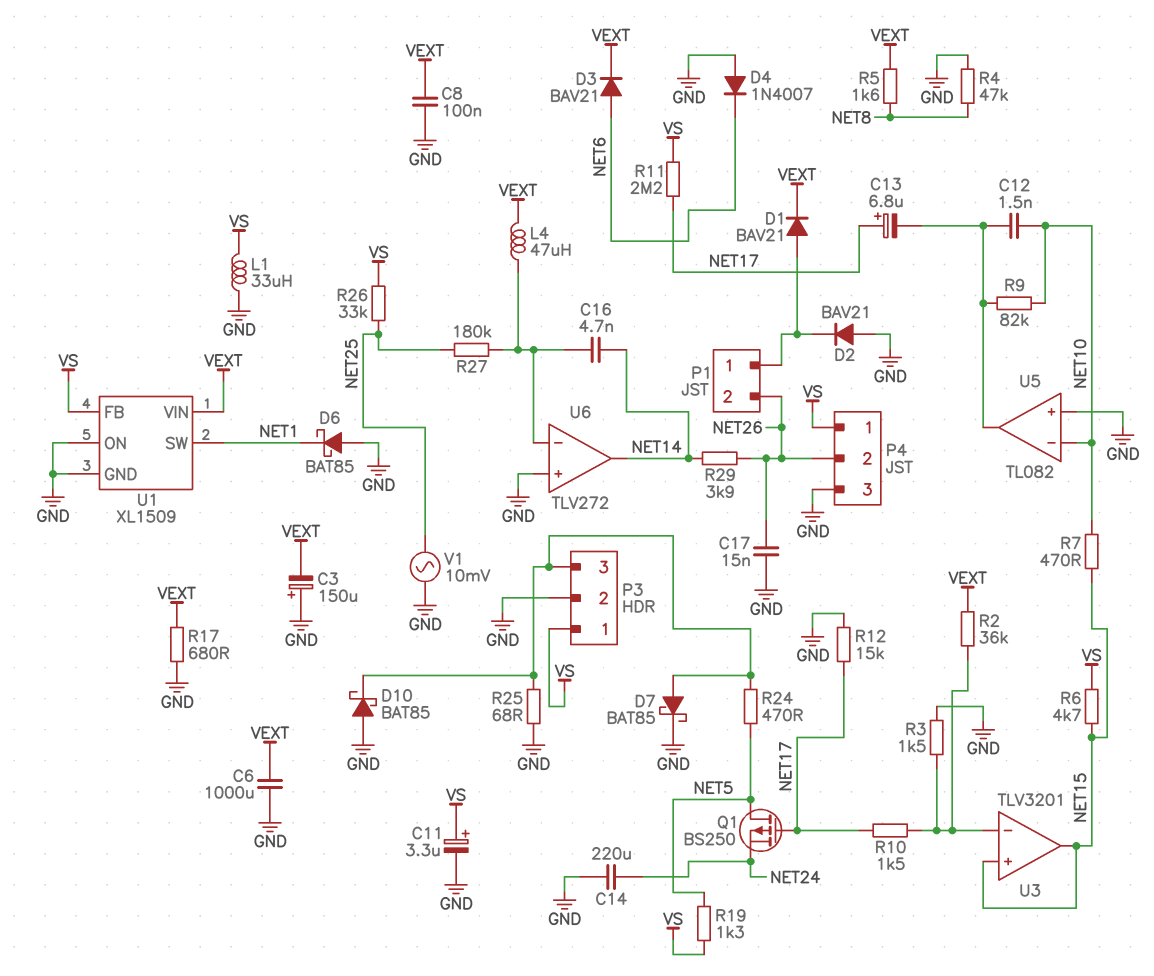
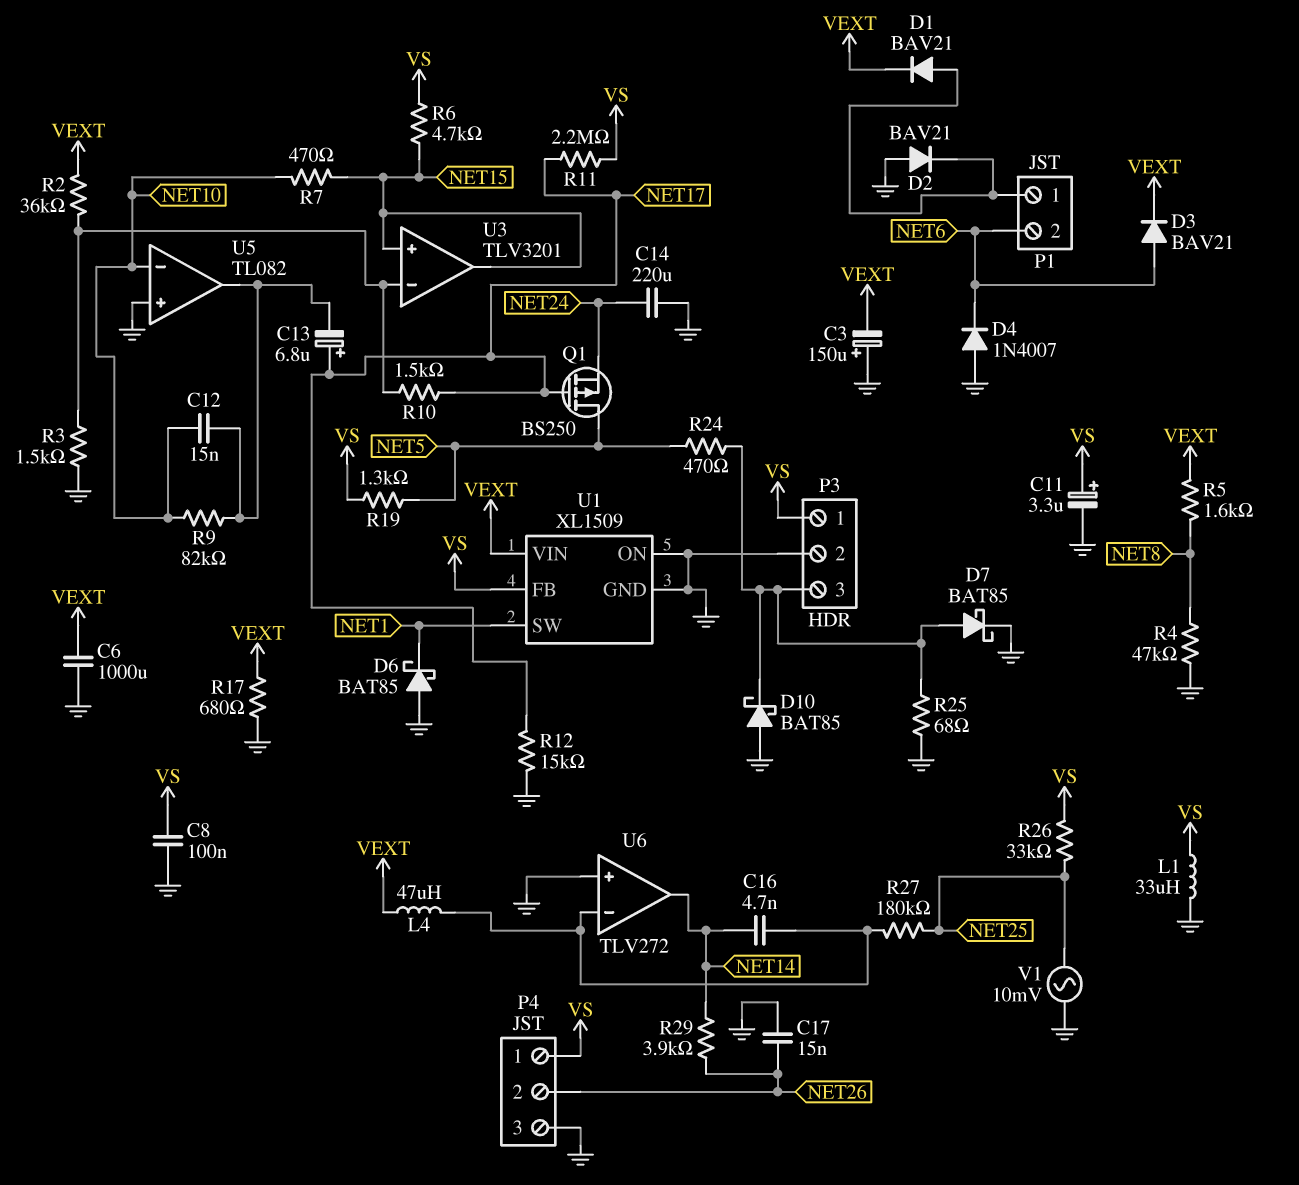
C8: 100nF (GND, VEXT) -> 100nF (GND, VS)
C12: 1.5nF (NET10, U5/out) -> 15nF (NET10, U5/out)
P1 pin 2: NET26 -> NET6

